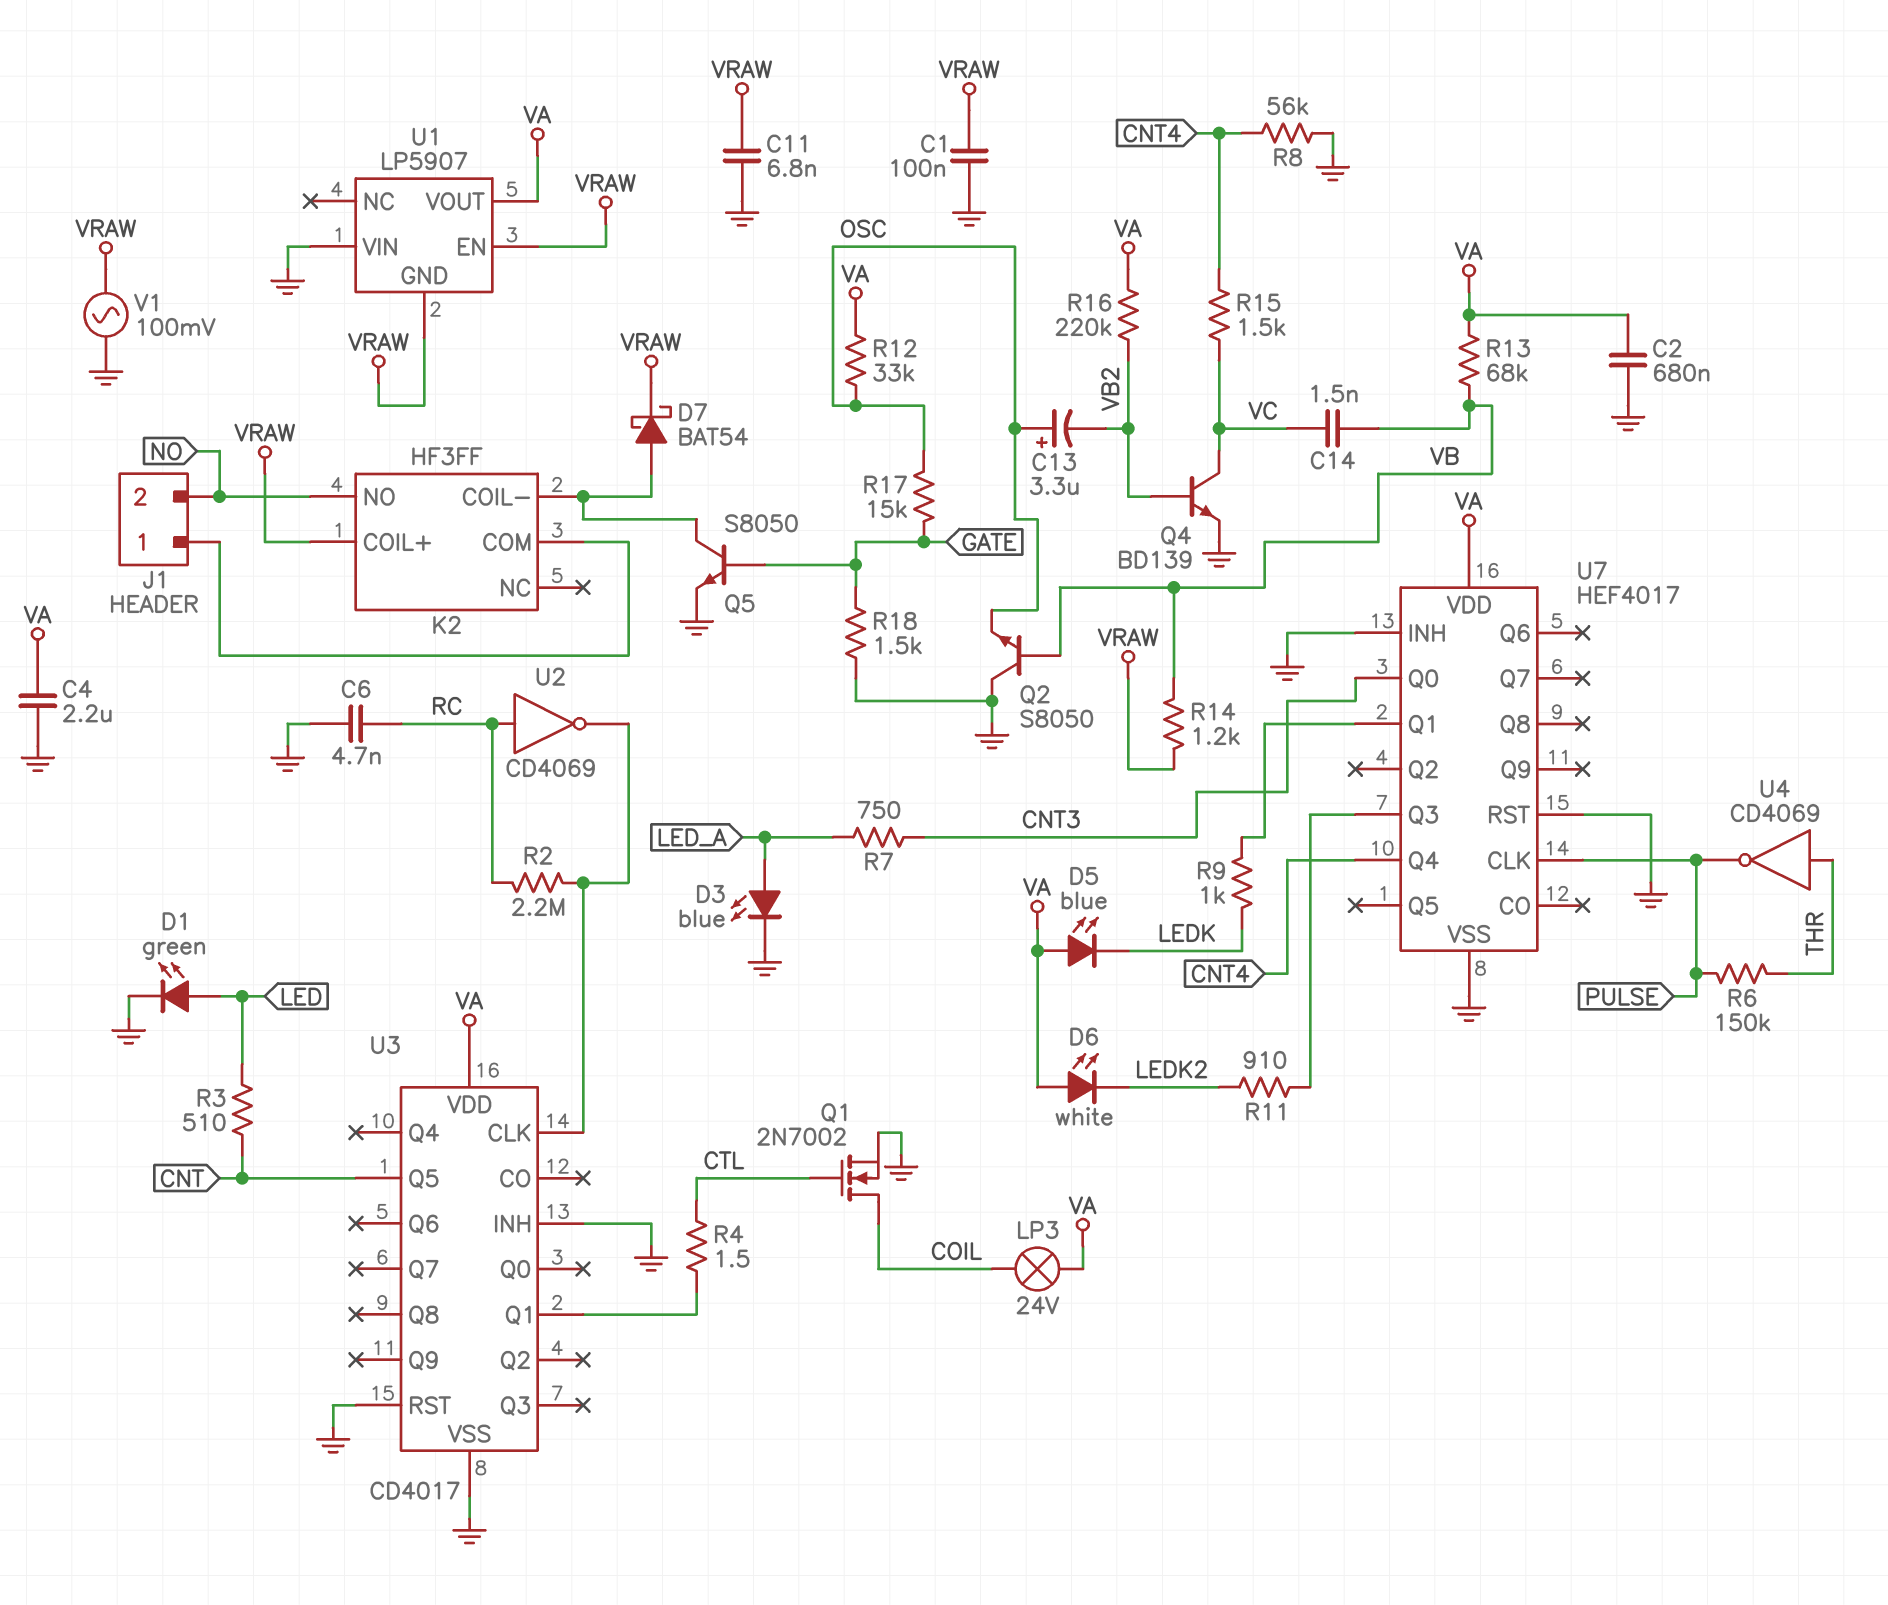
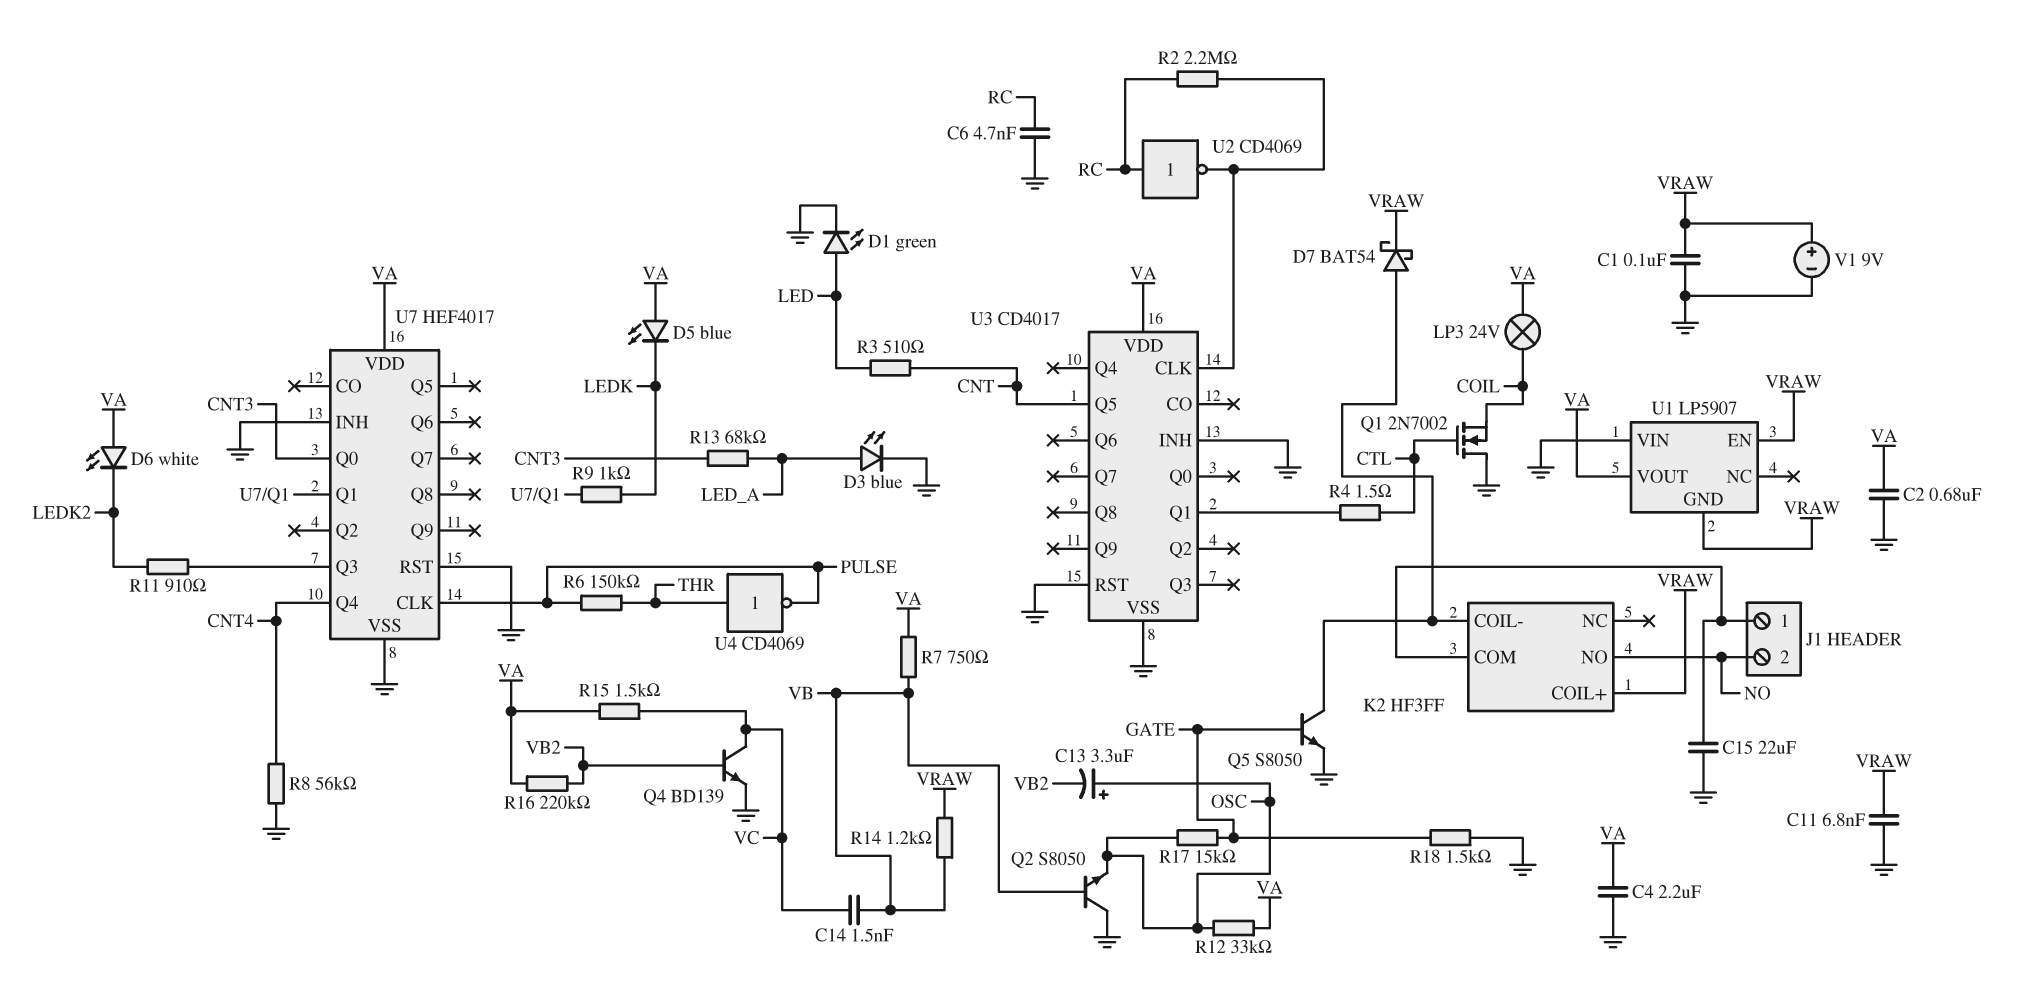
C15: none -> 22uF (GND, J1/1)
Q1: NMOS 2N7002 (G CTL, D COIL, S GND) -> NMOS 2N7002 (G CTL, D GND, S COIL)
R7: 750 (CNT3, LED_A) -> 750 (VA, VB)
R13: 68k (VA, VB) -> 68k (CNT3, LED_A)
R15: 1.5k (CNT4, VC) -> 1.5k (VA, VC)
V1: AC 100mV (GND, VRAW) -> 9V (plus VRAW, minus GND)

